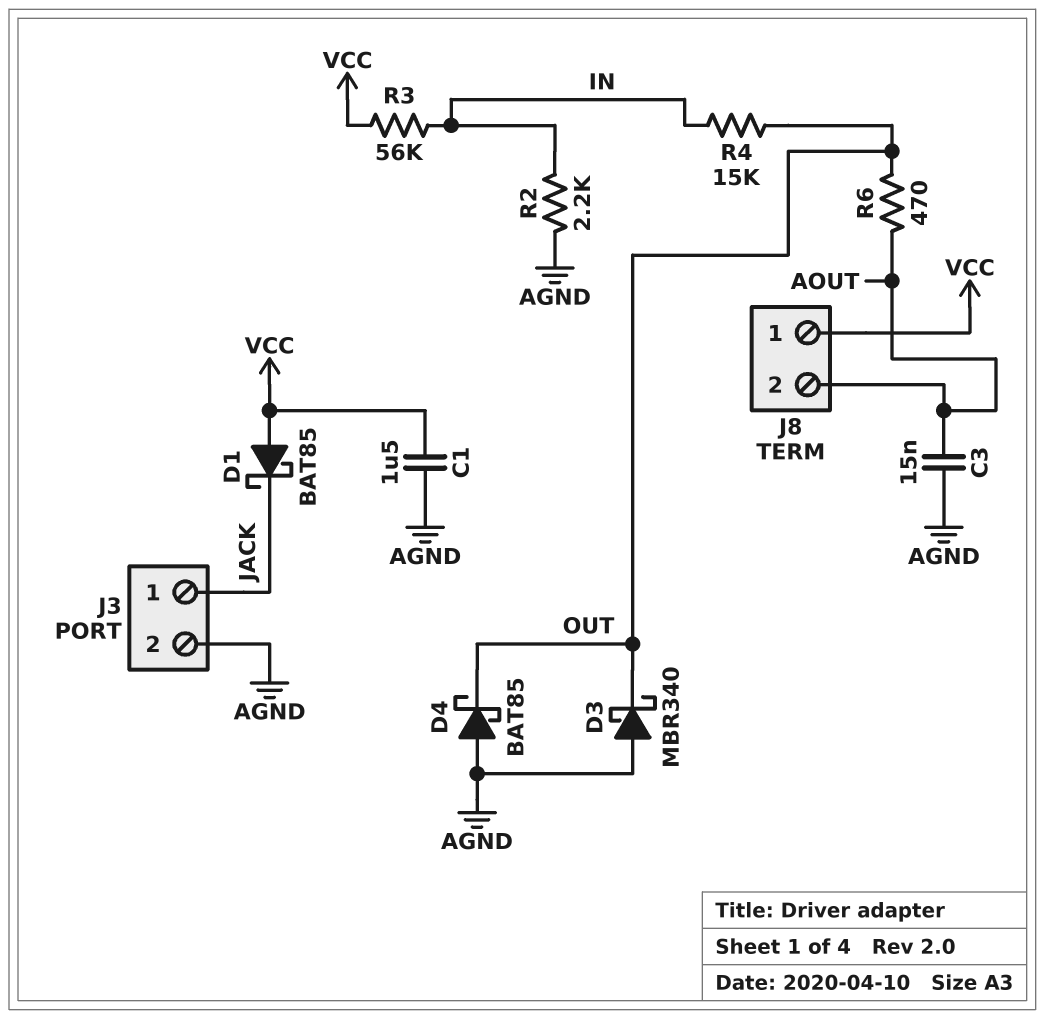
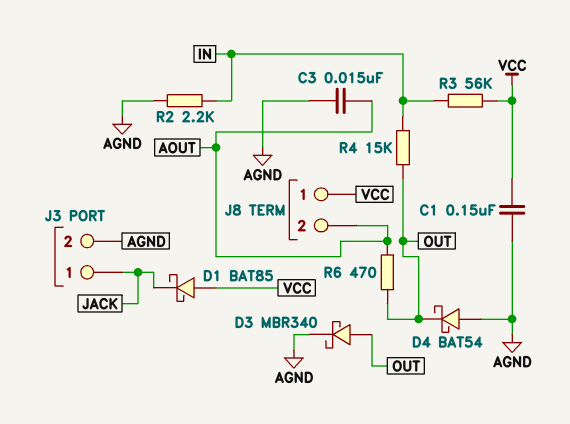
C1: 1.5uF (AGND, VCC) -> 150nF (AGND, VCC)
D3: schottky MBR340 (A AGND, K OUT) -> schottky MBR340 (A OUT, K AGND)
D4: schottky BAT85 (A AGND, K OUT) -> schottky BAT54 (A AGND, K OUT)

